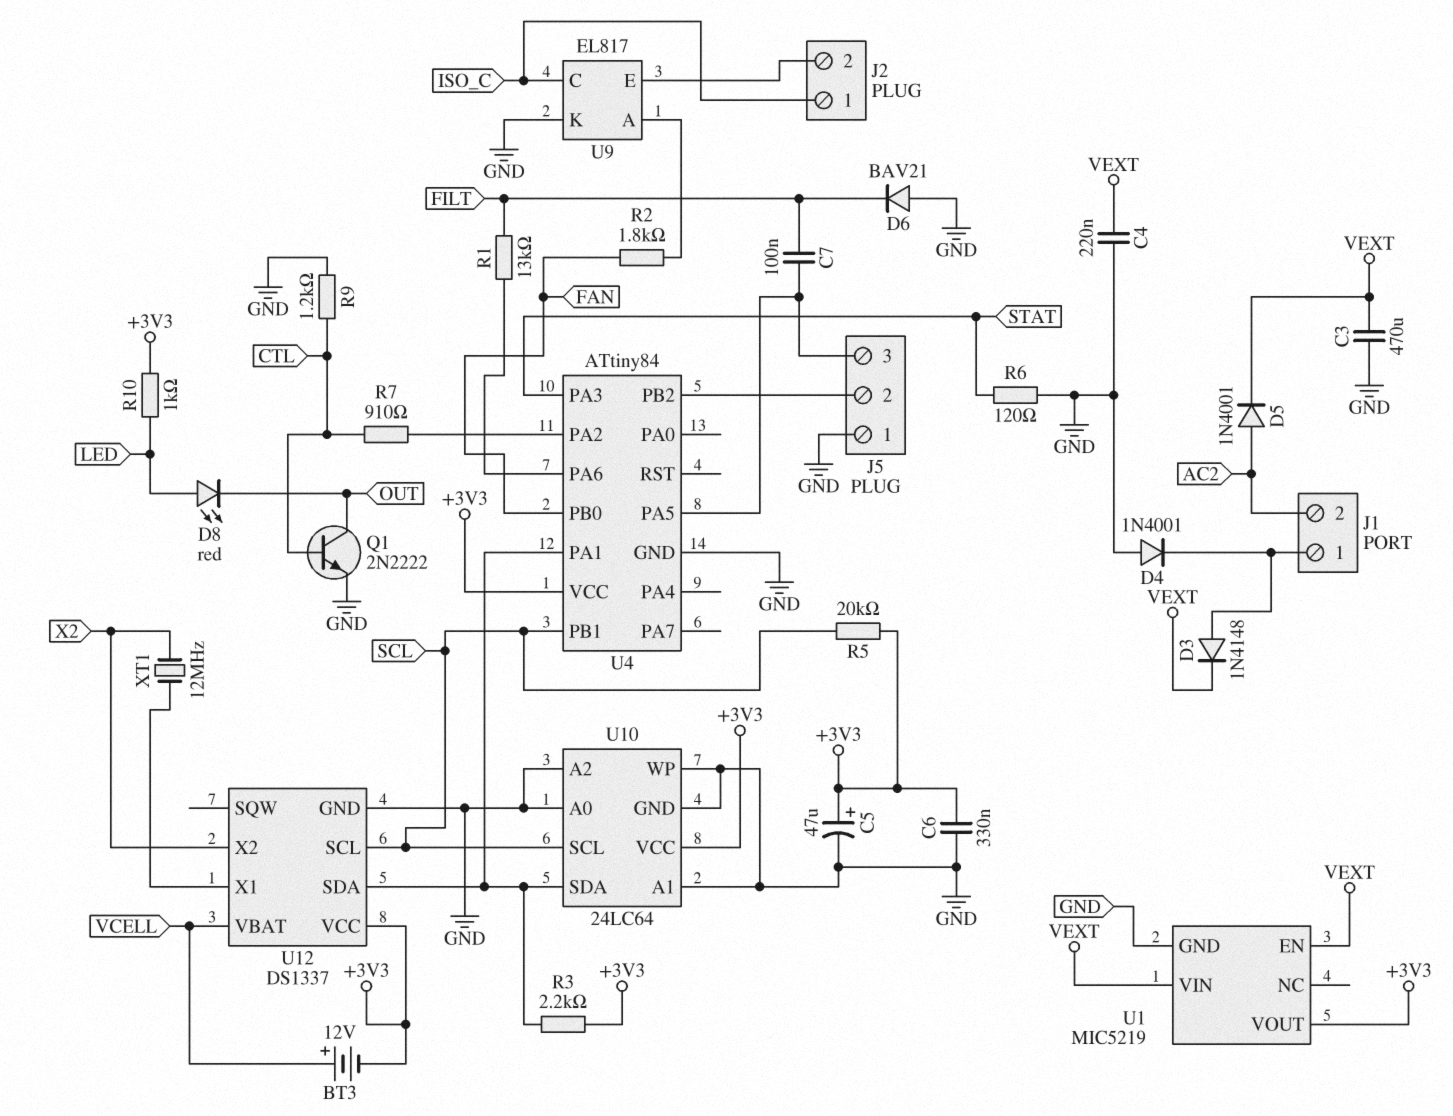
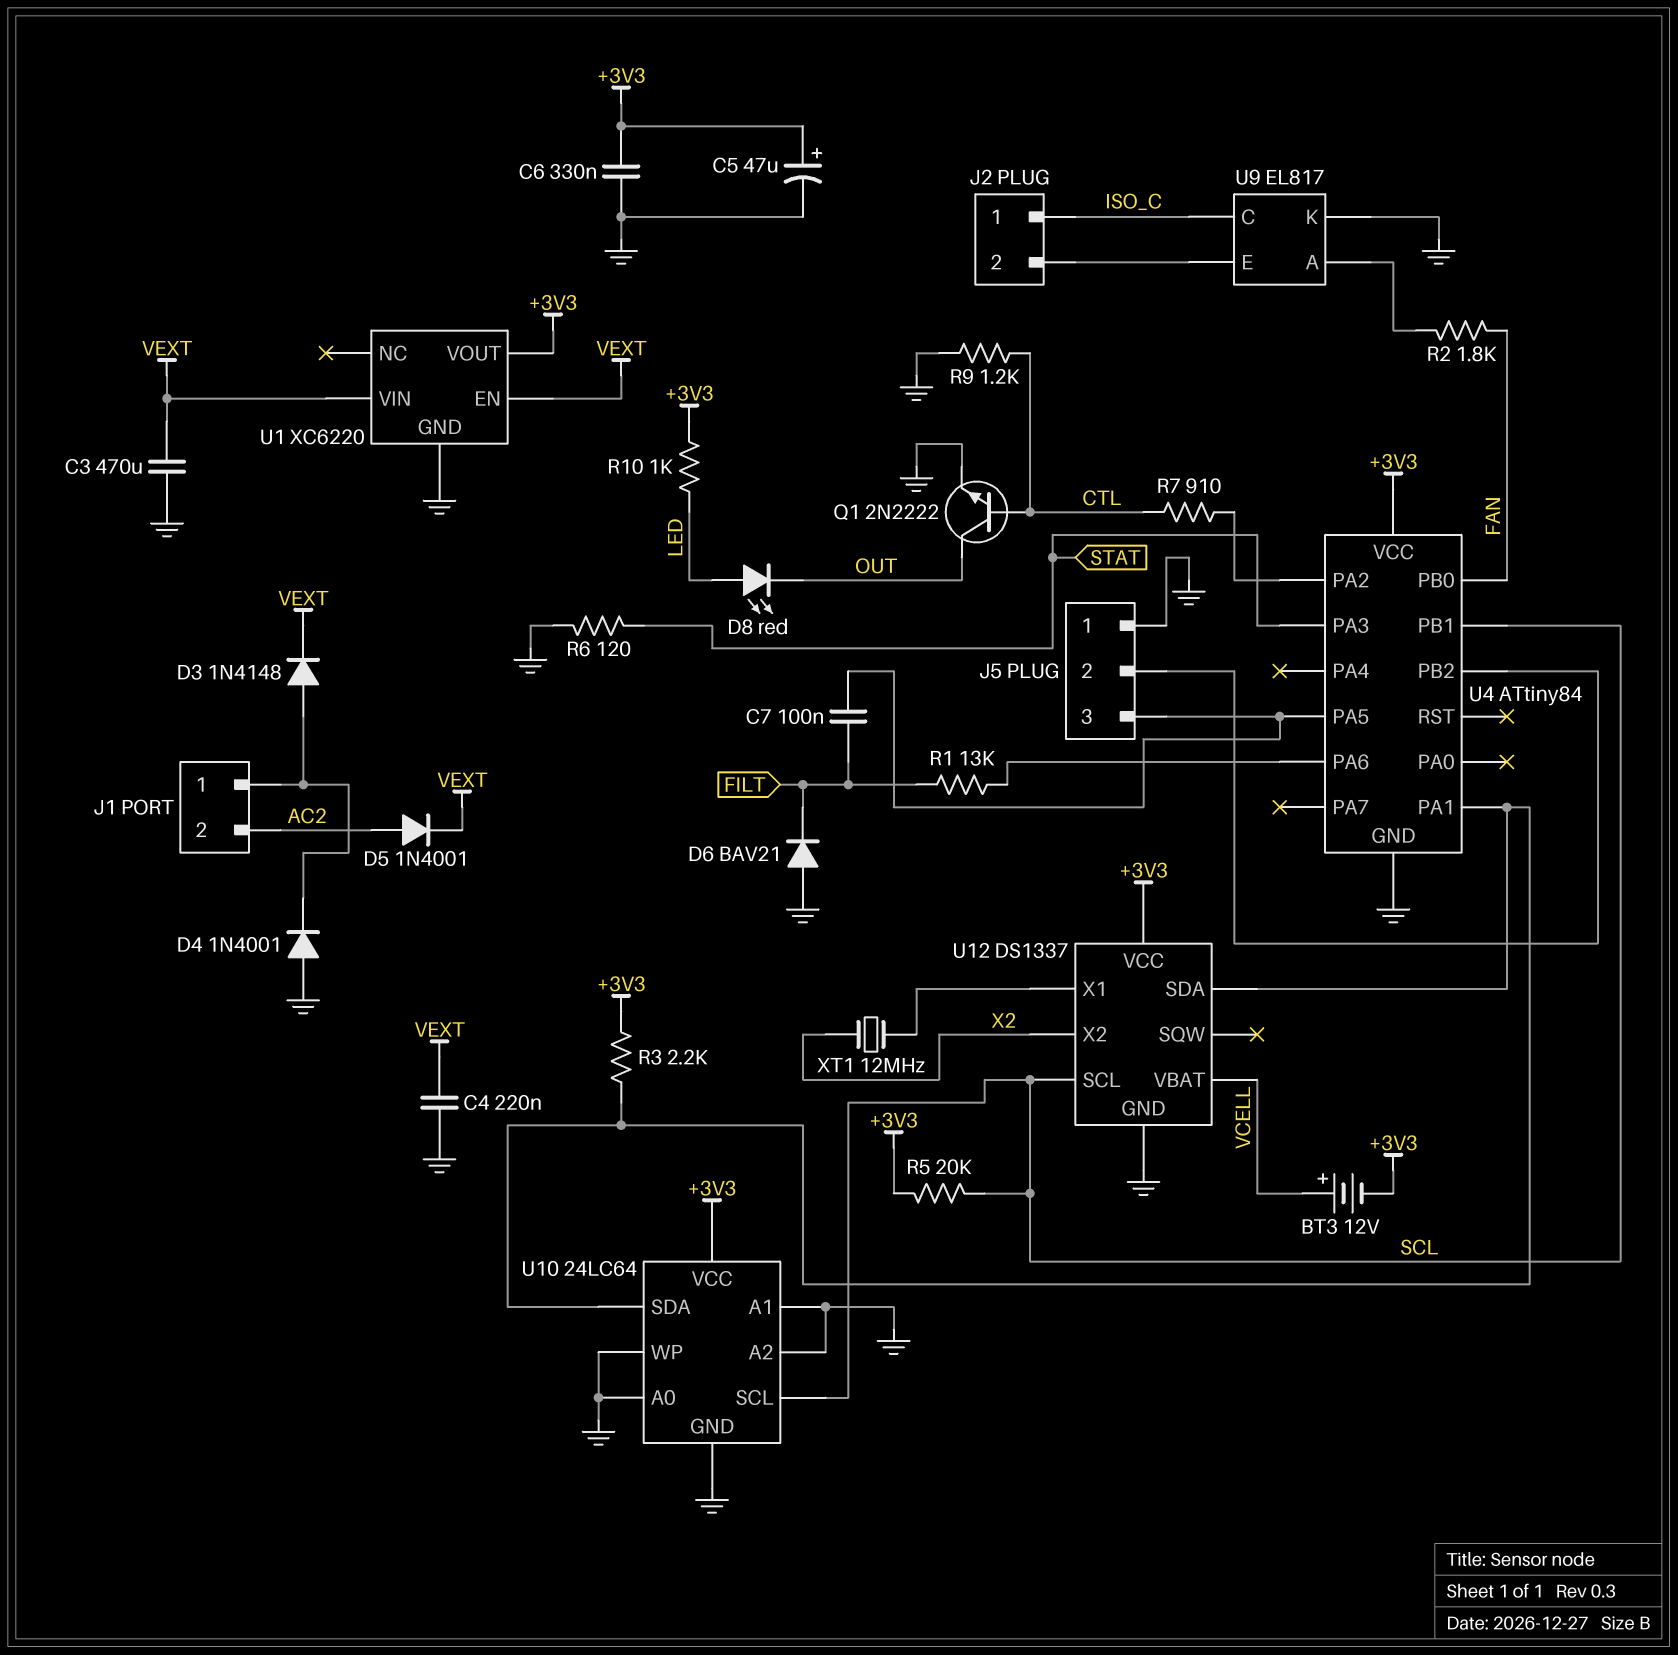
U1: MIC5219 -> XC6220

